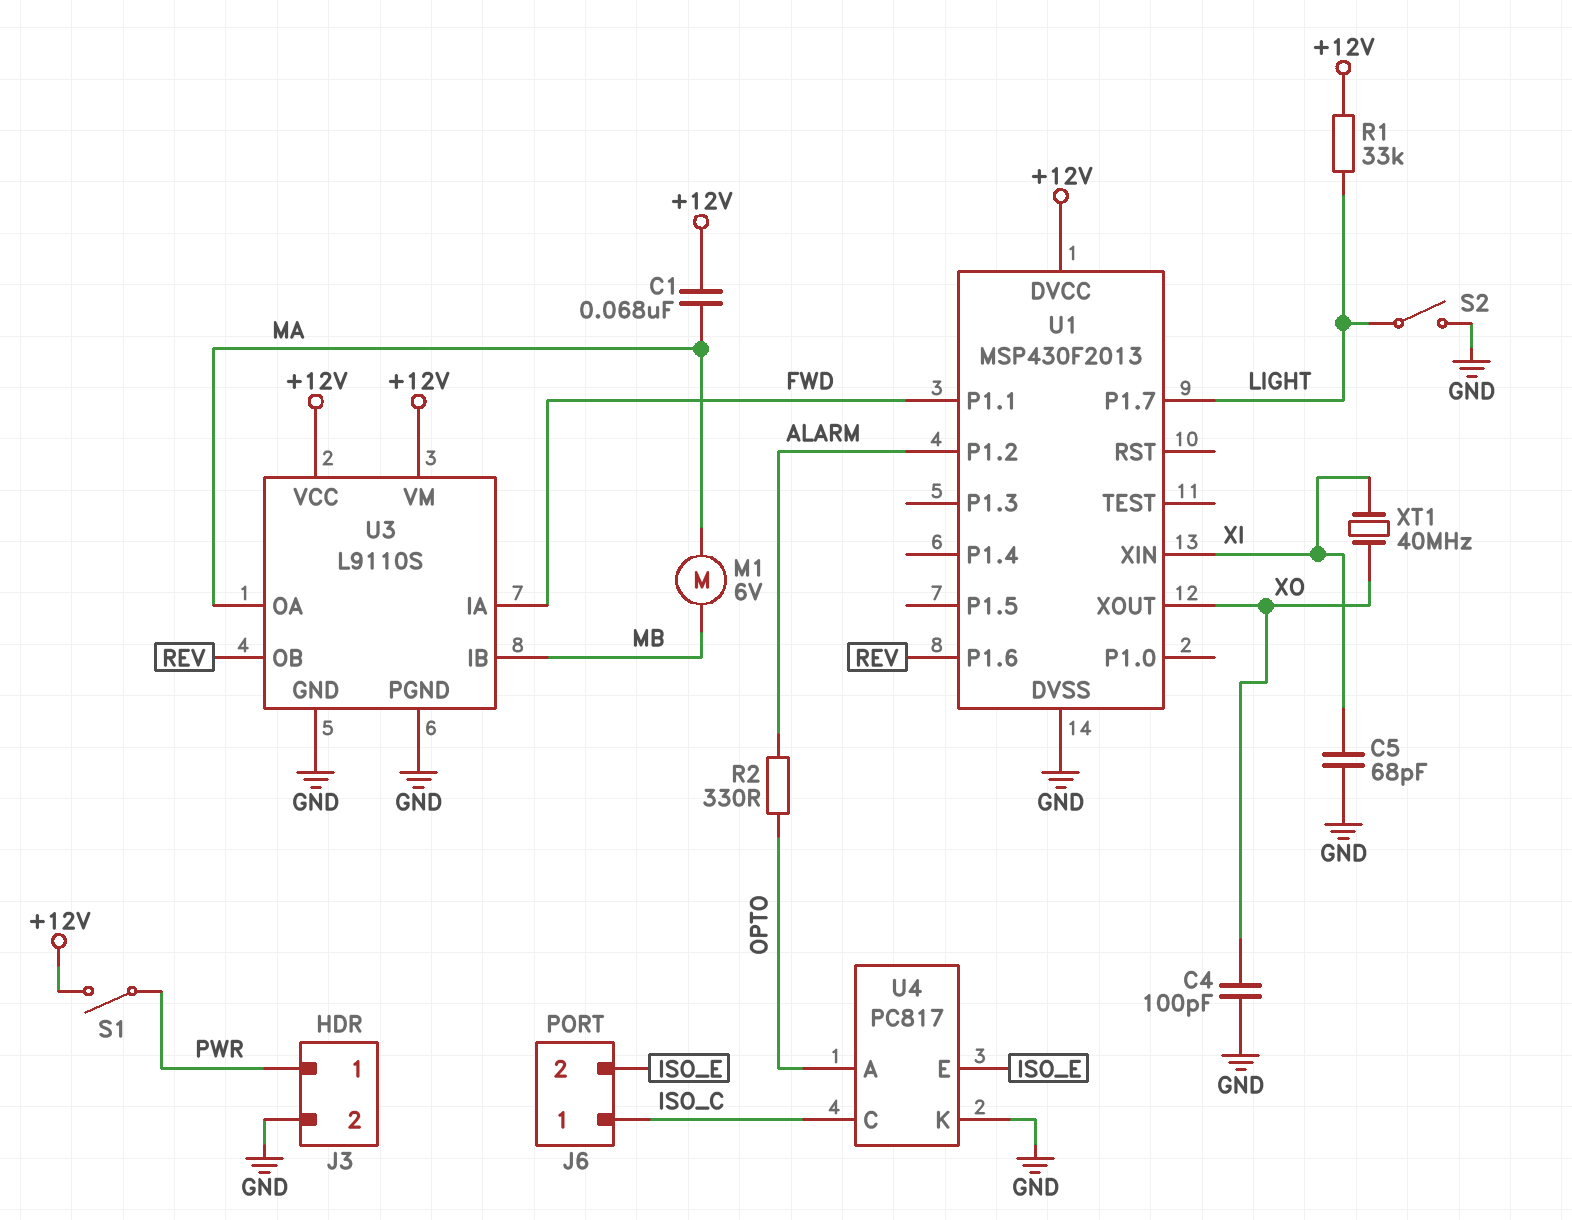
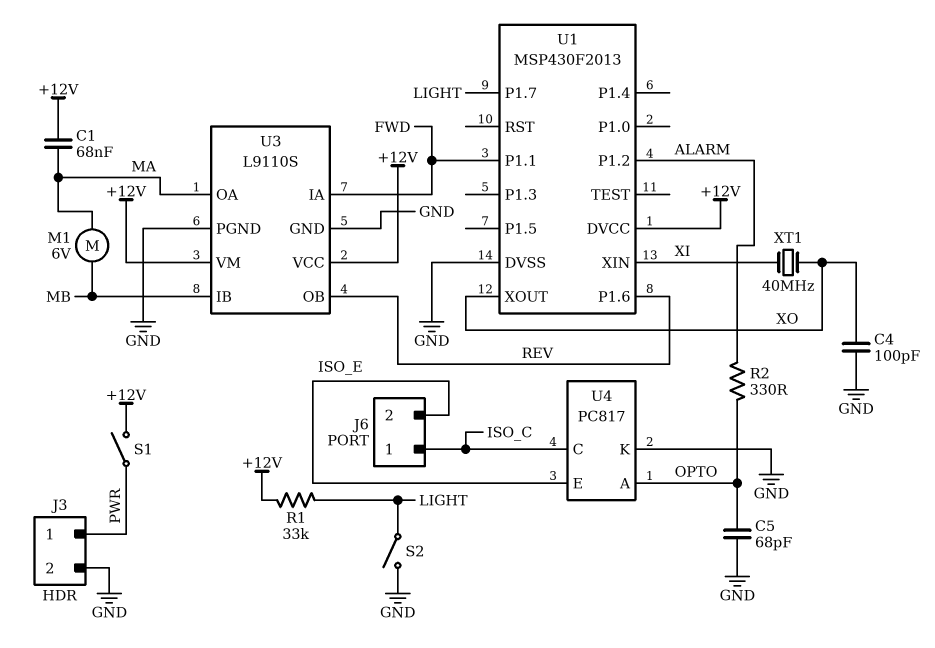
C5: 68pF (GND, XI) -> 68pF (GND, OPTO)

